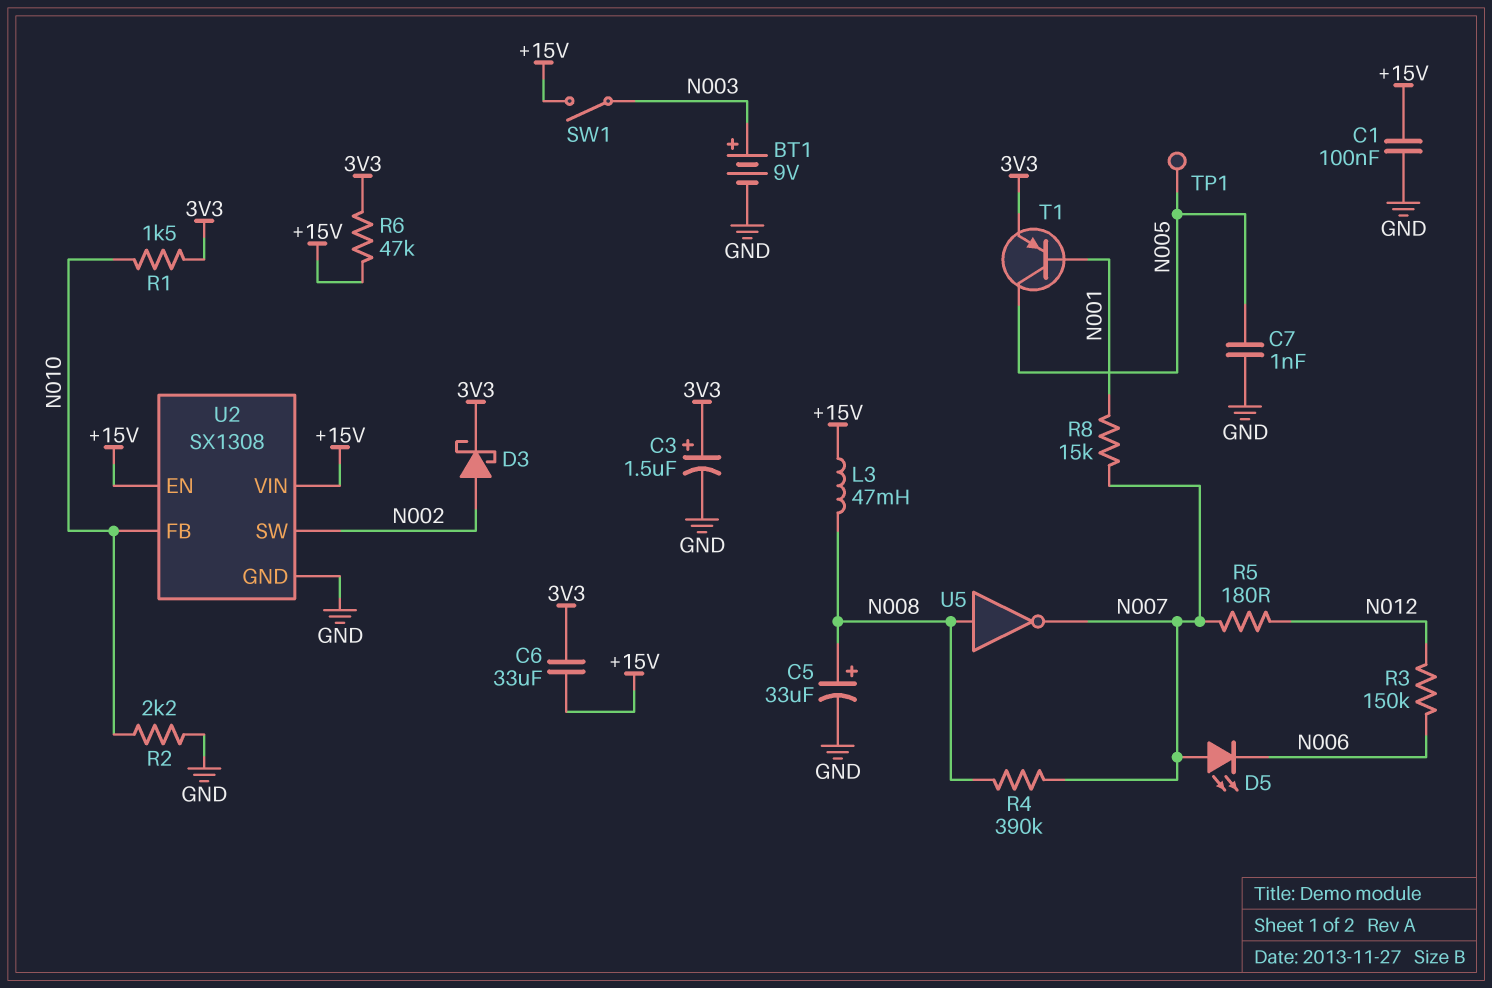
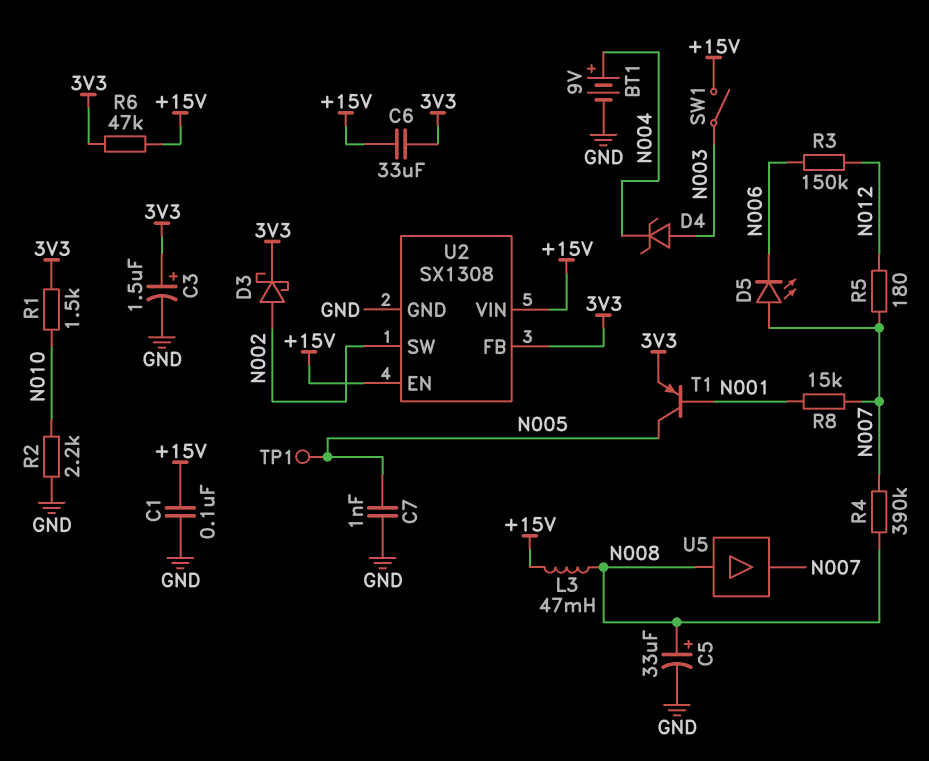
BT1: 9V (plus N003, minus GND) -> 9V (plus N004, minus GND)
D4: none -> zener (A N003, K N004)
U2 pin FB: N010 -> 3V3
U5: NOT (in N008, out N007) -> buffer (in N008, out N007)

